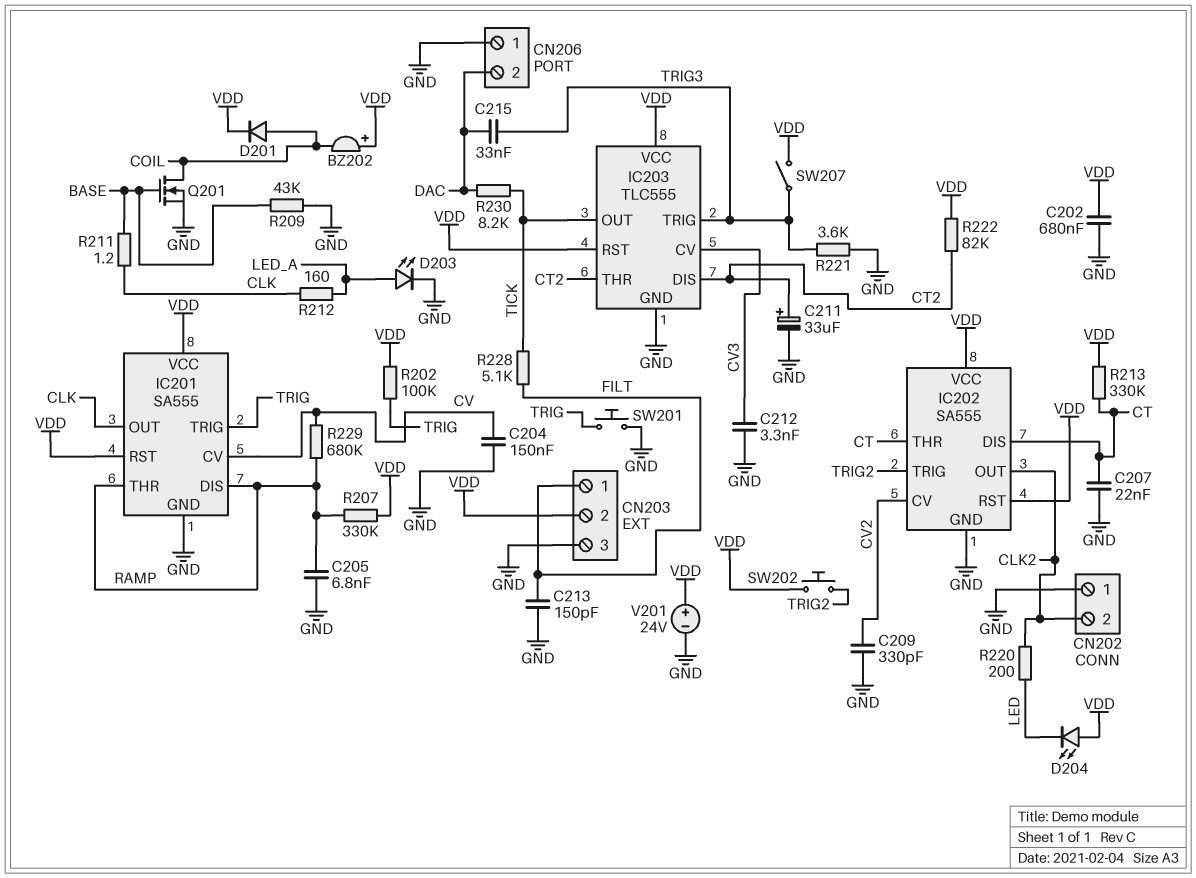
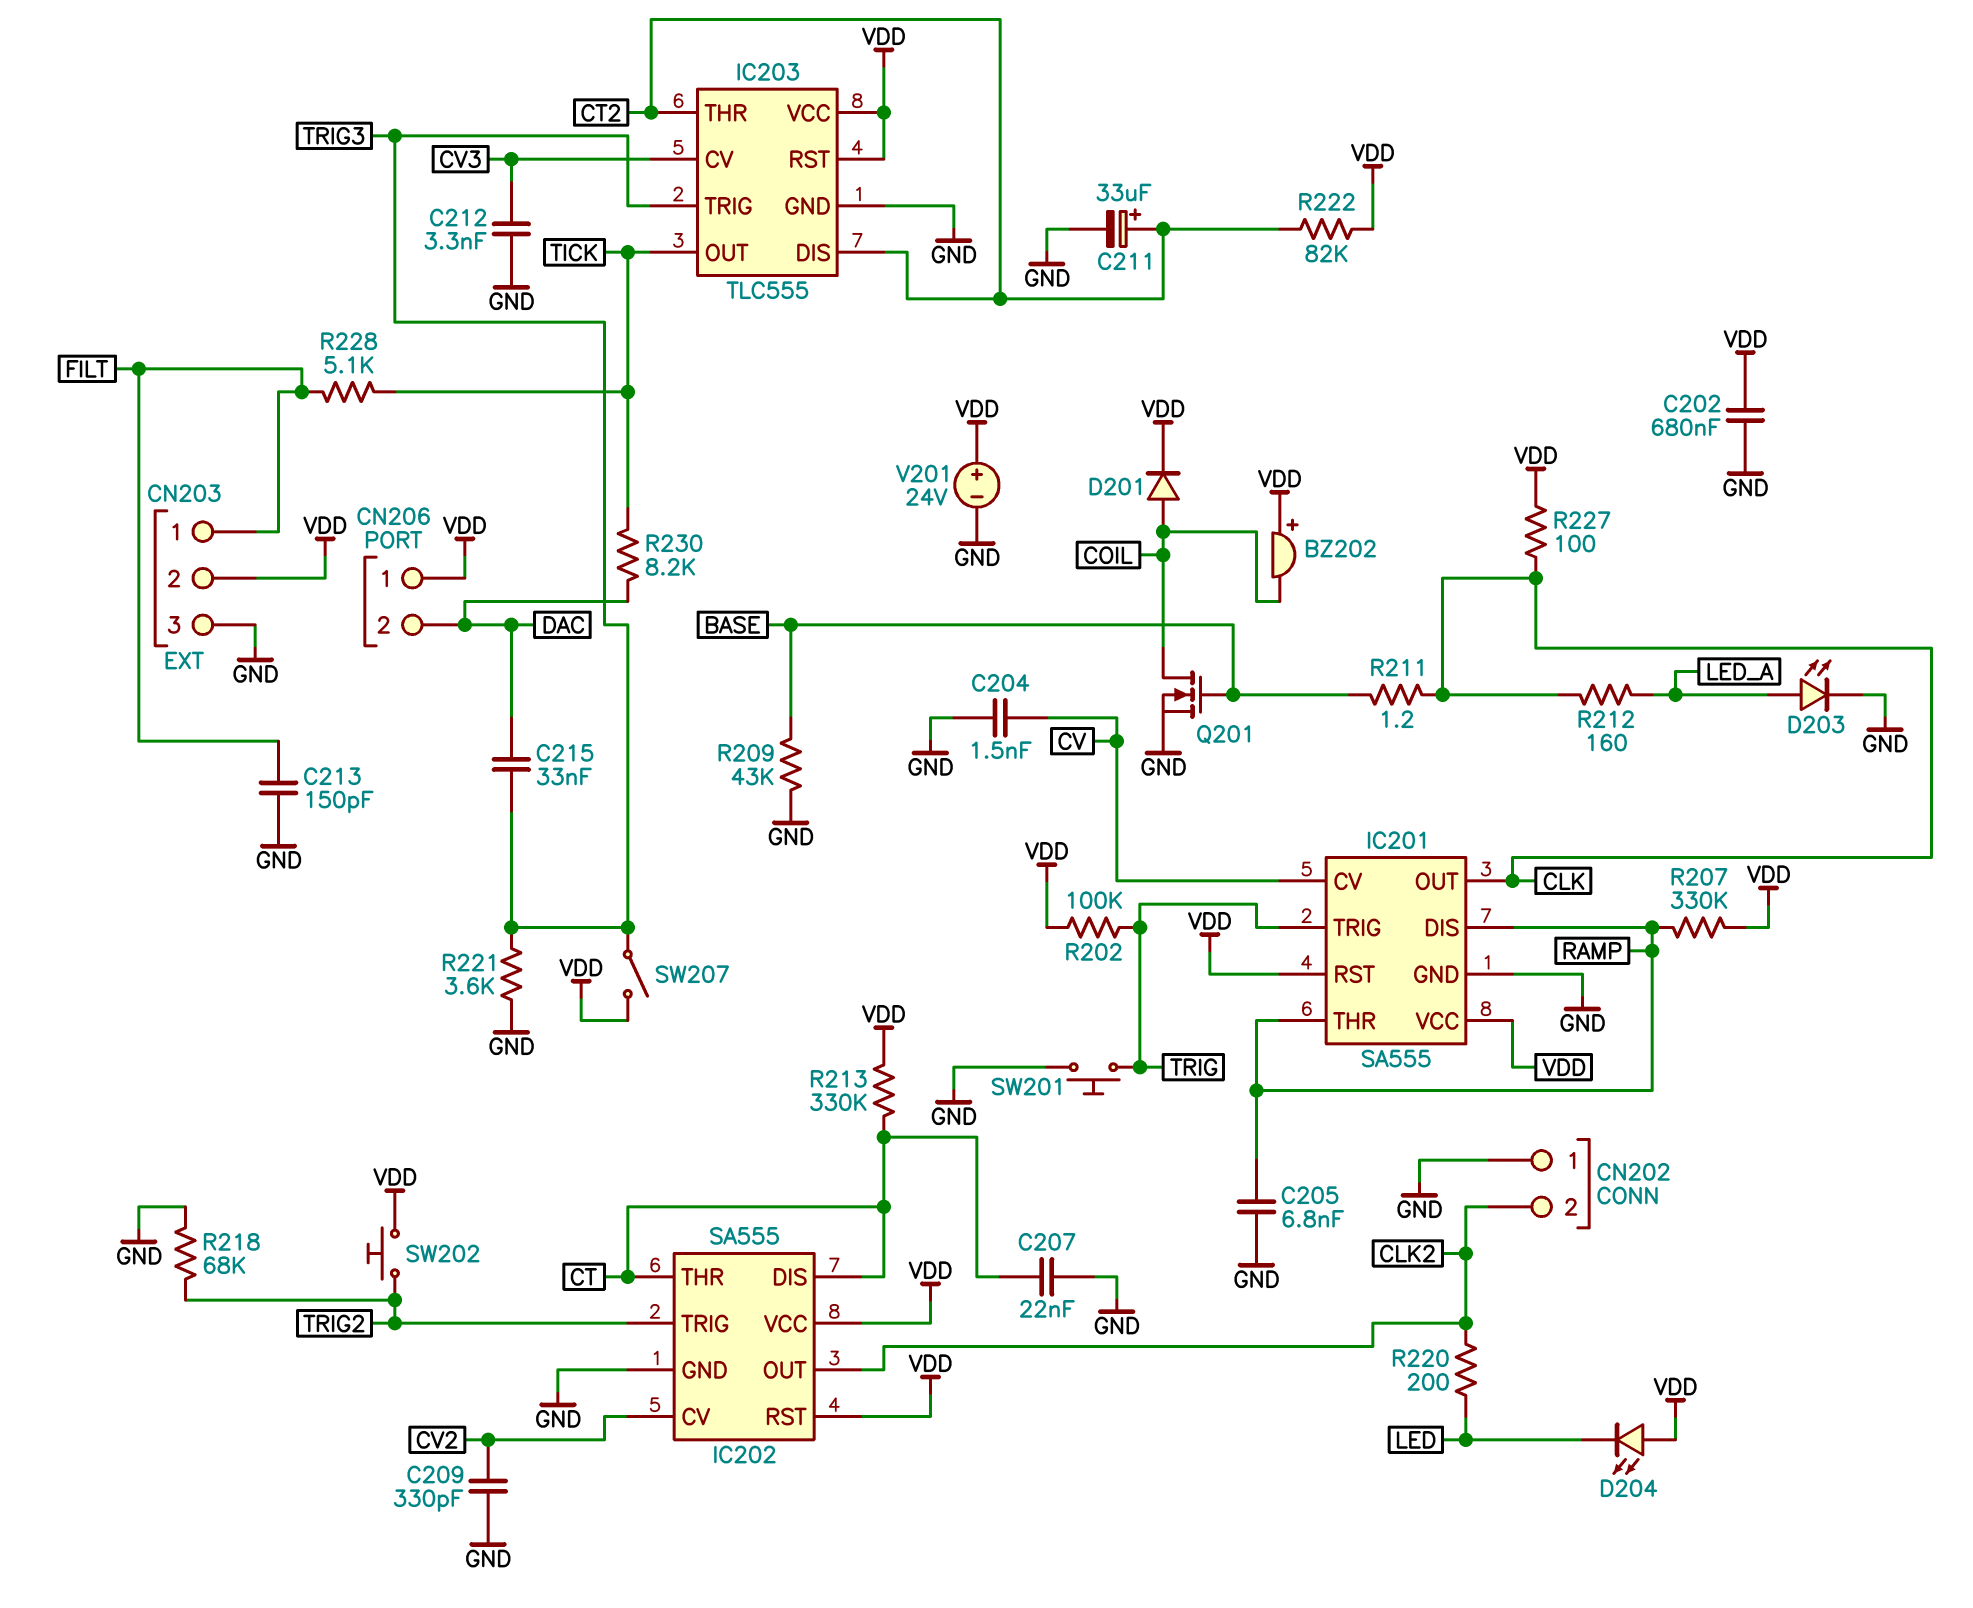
C204: 150nF (CV, GND) -> 1.5nF (CV, GND)
CN206 pin 1: GND -> VDD
R218: none -> 68k (GND, TRIG2)
R227: none -> 100 (CLK, VDD)
R229: 680k (CV, RAMP) -> none

